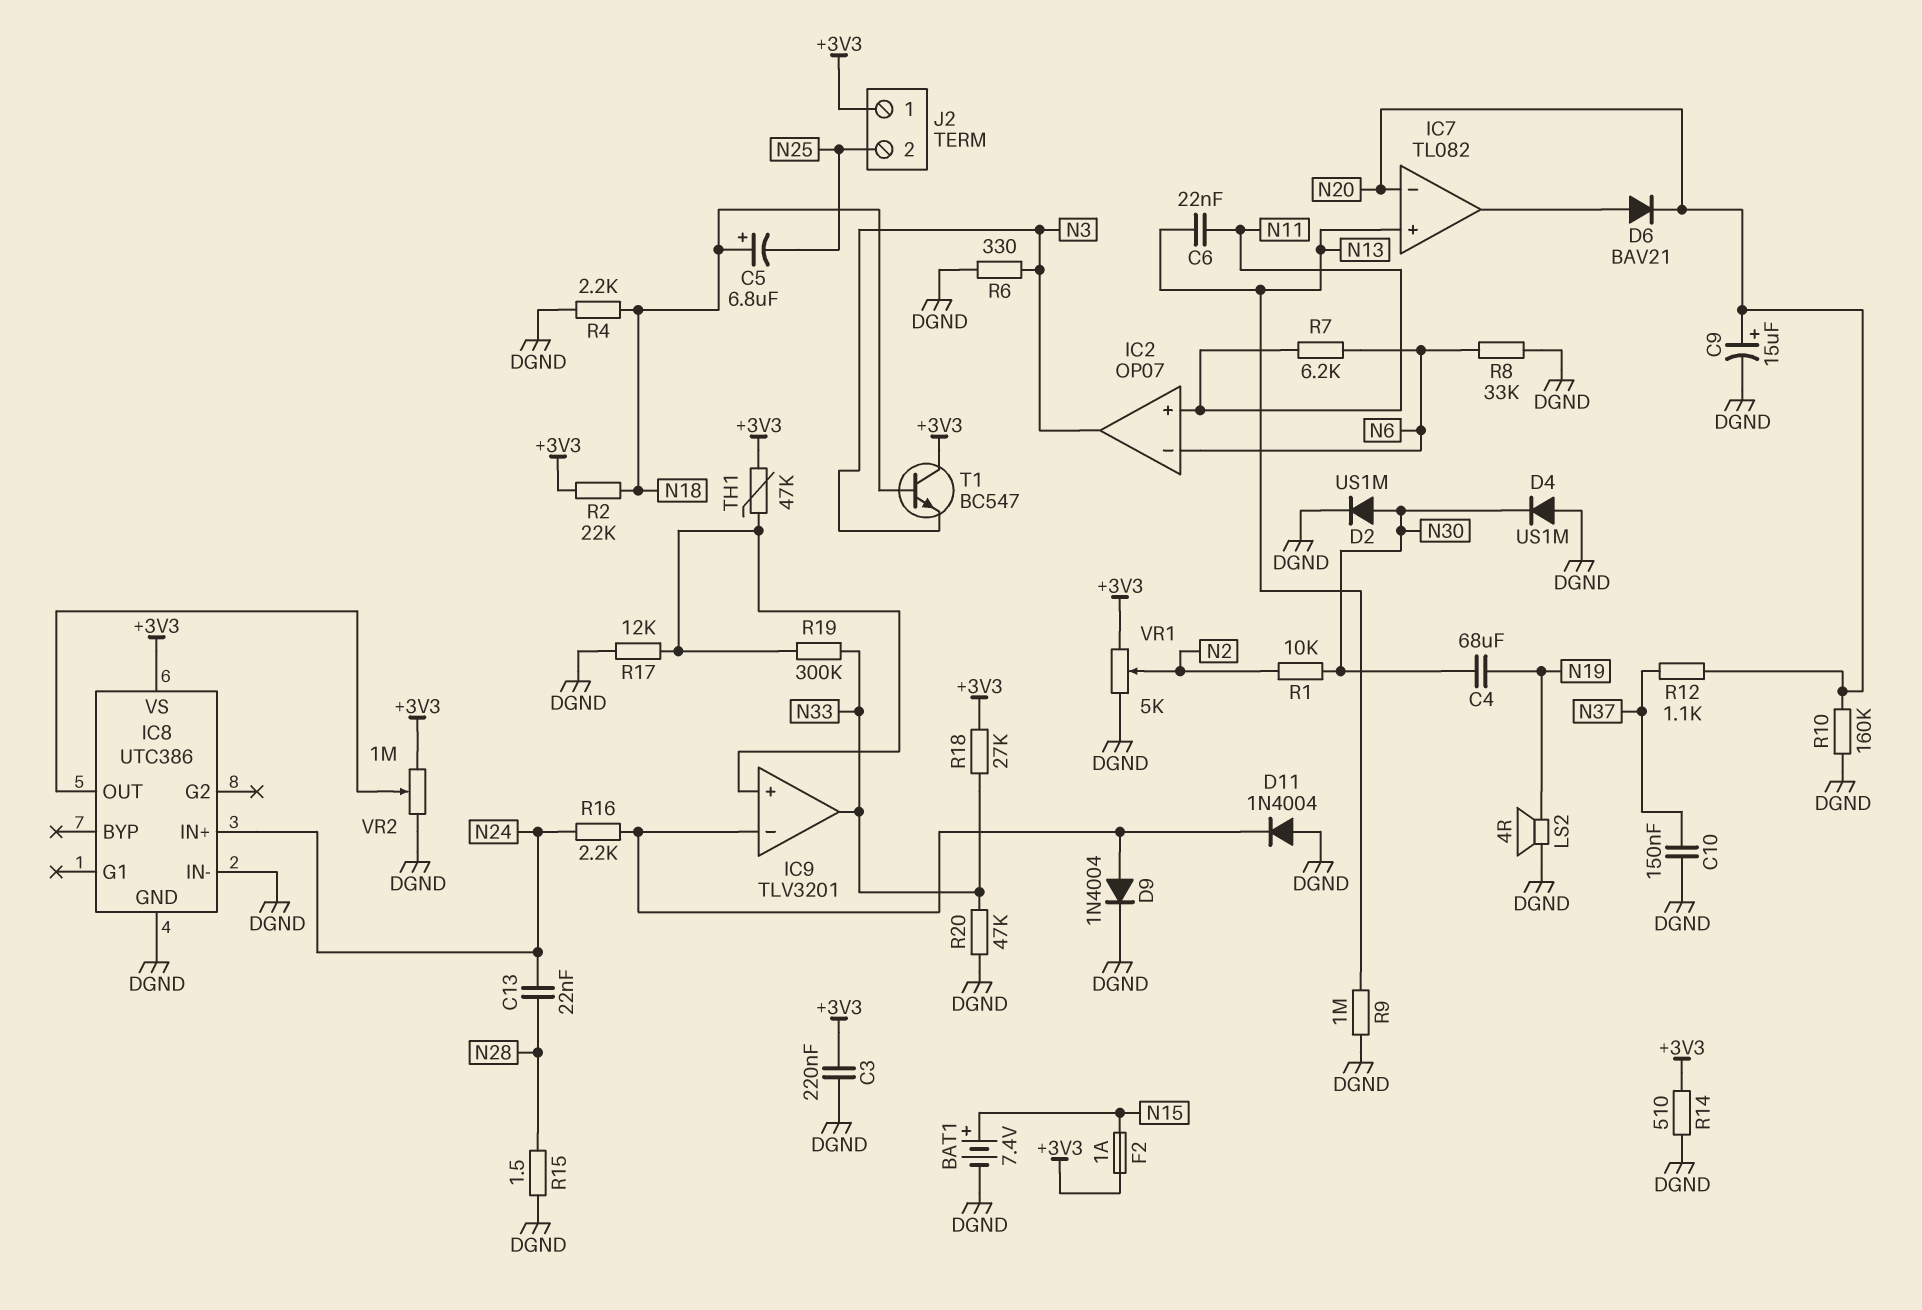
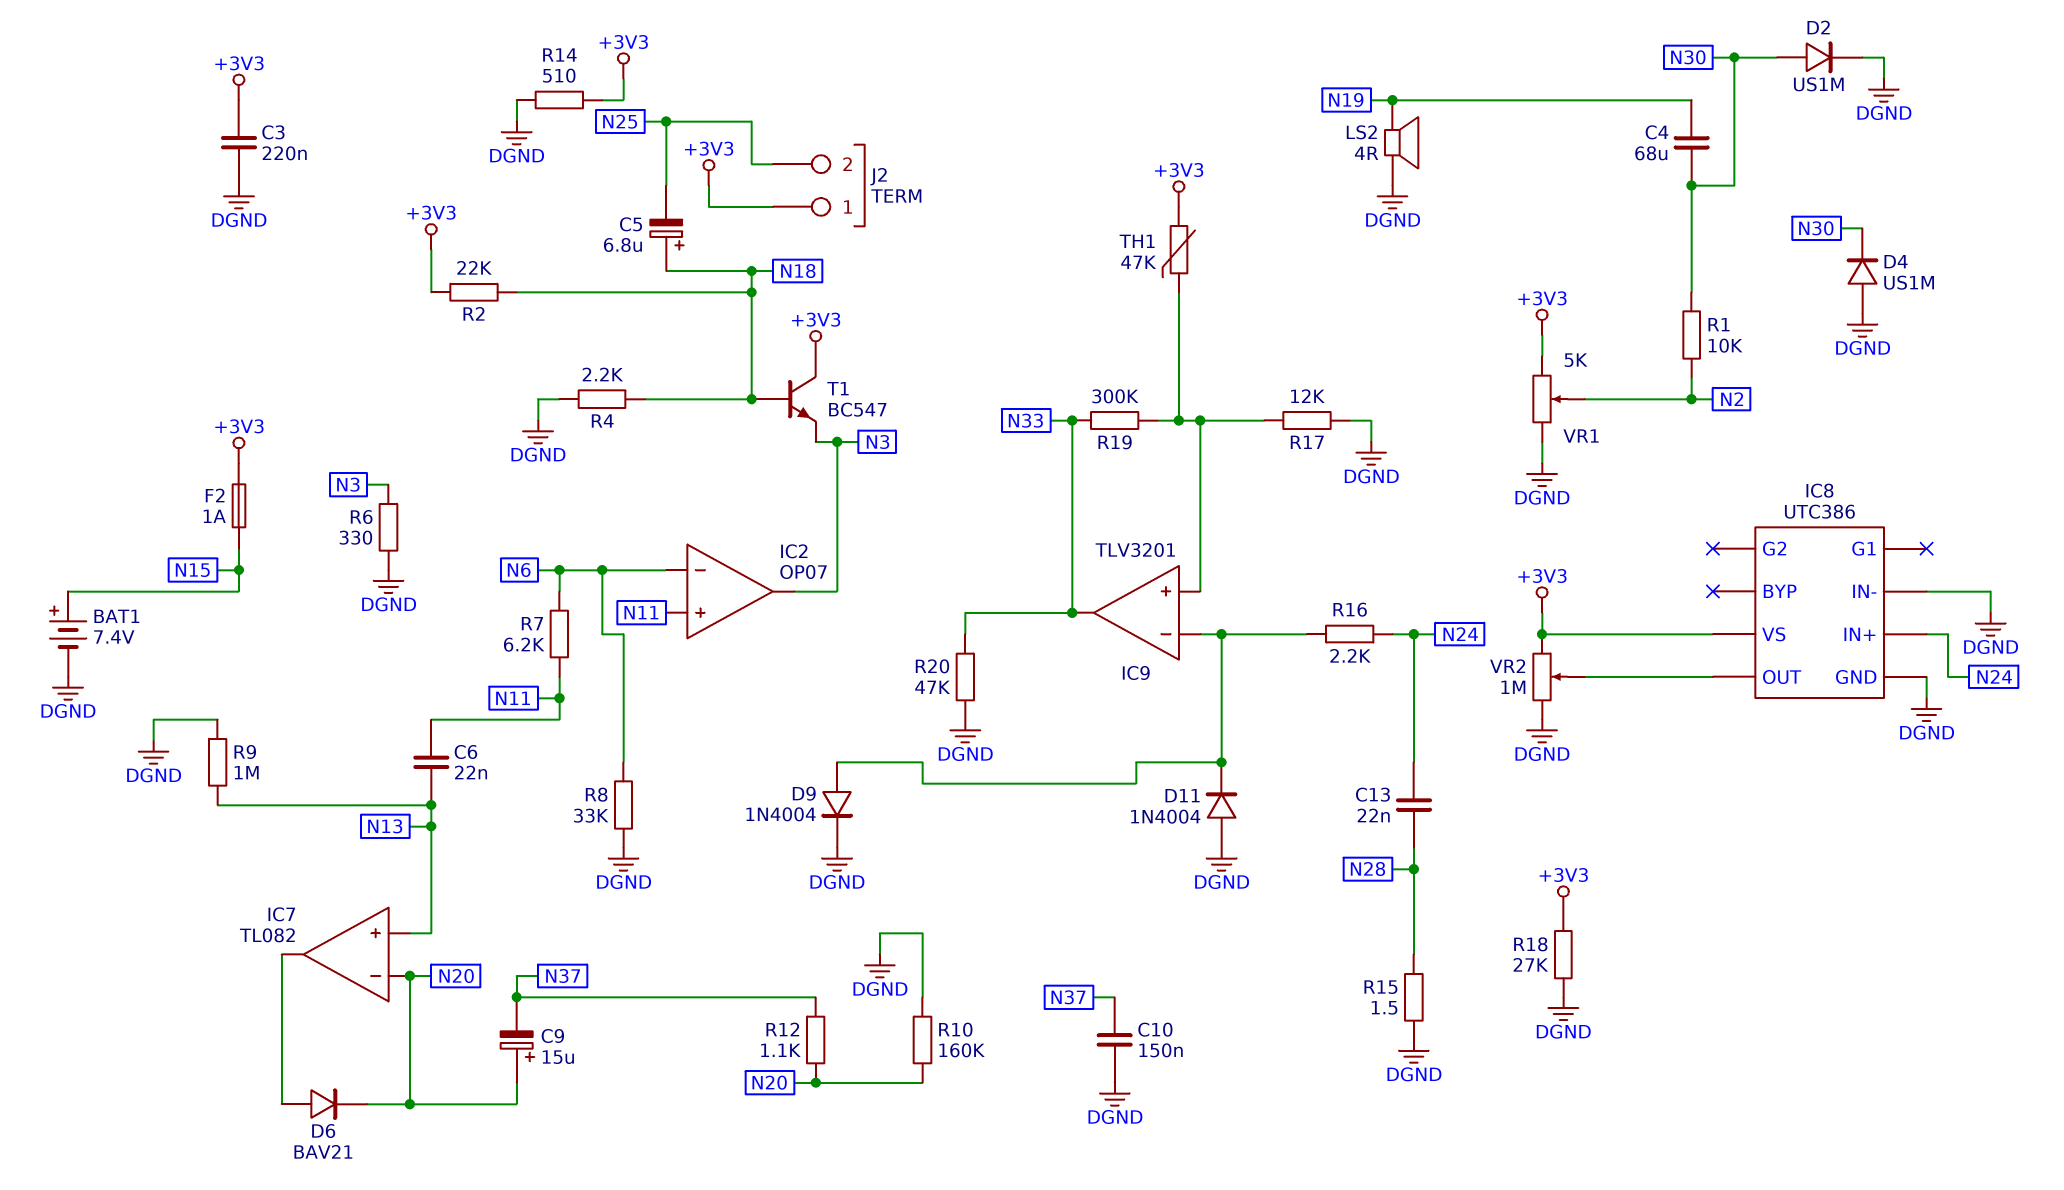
C9: 15uF (plus N20, minus DGND) -> 15uF (plus N20, minus N37)
R18: 27k (+3V3, N33) -> 27k (+3V3, DGND)

